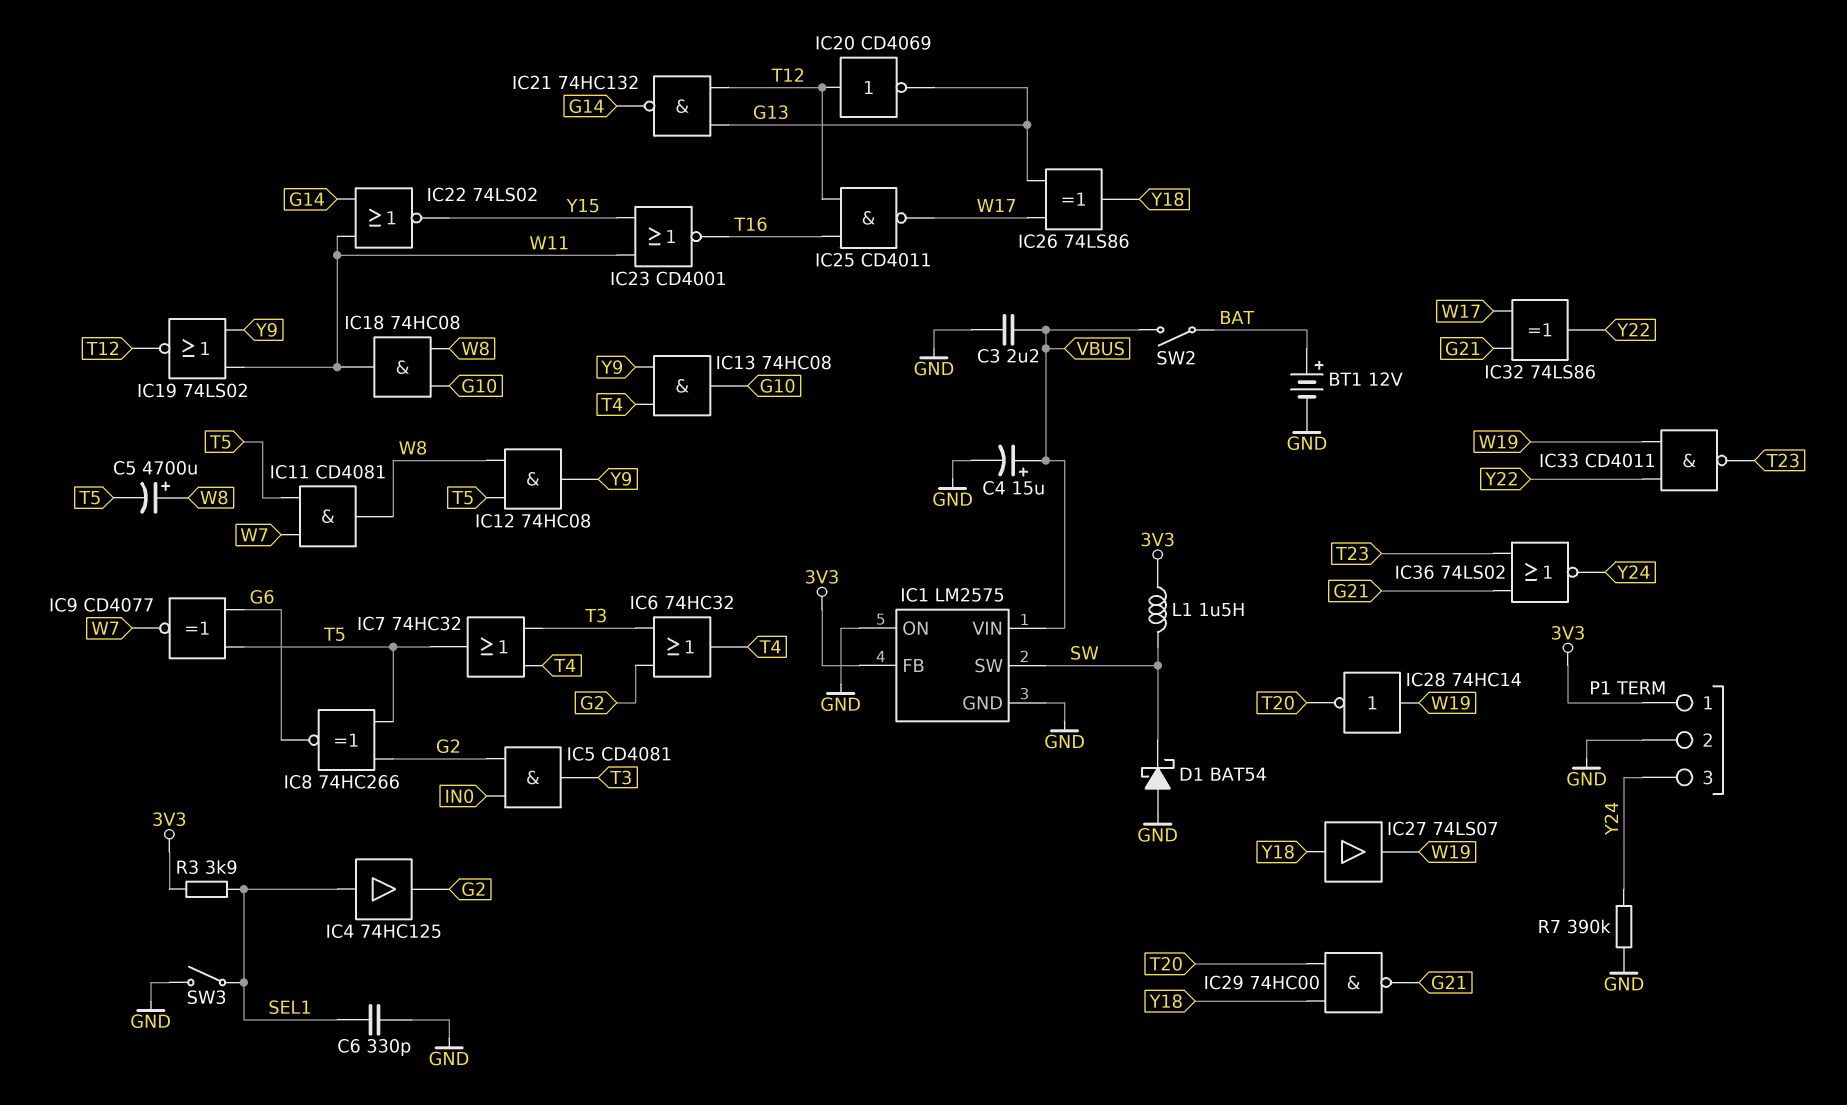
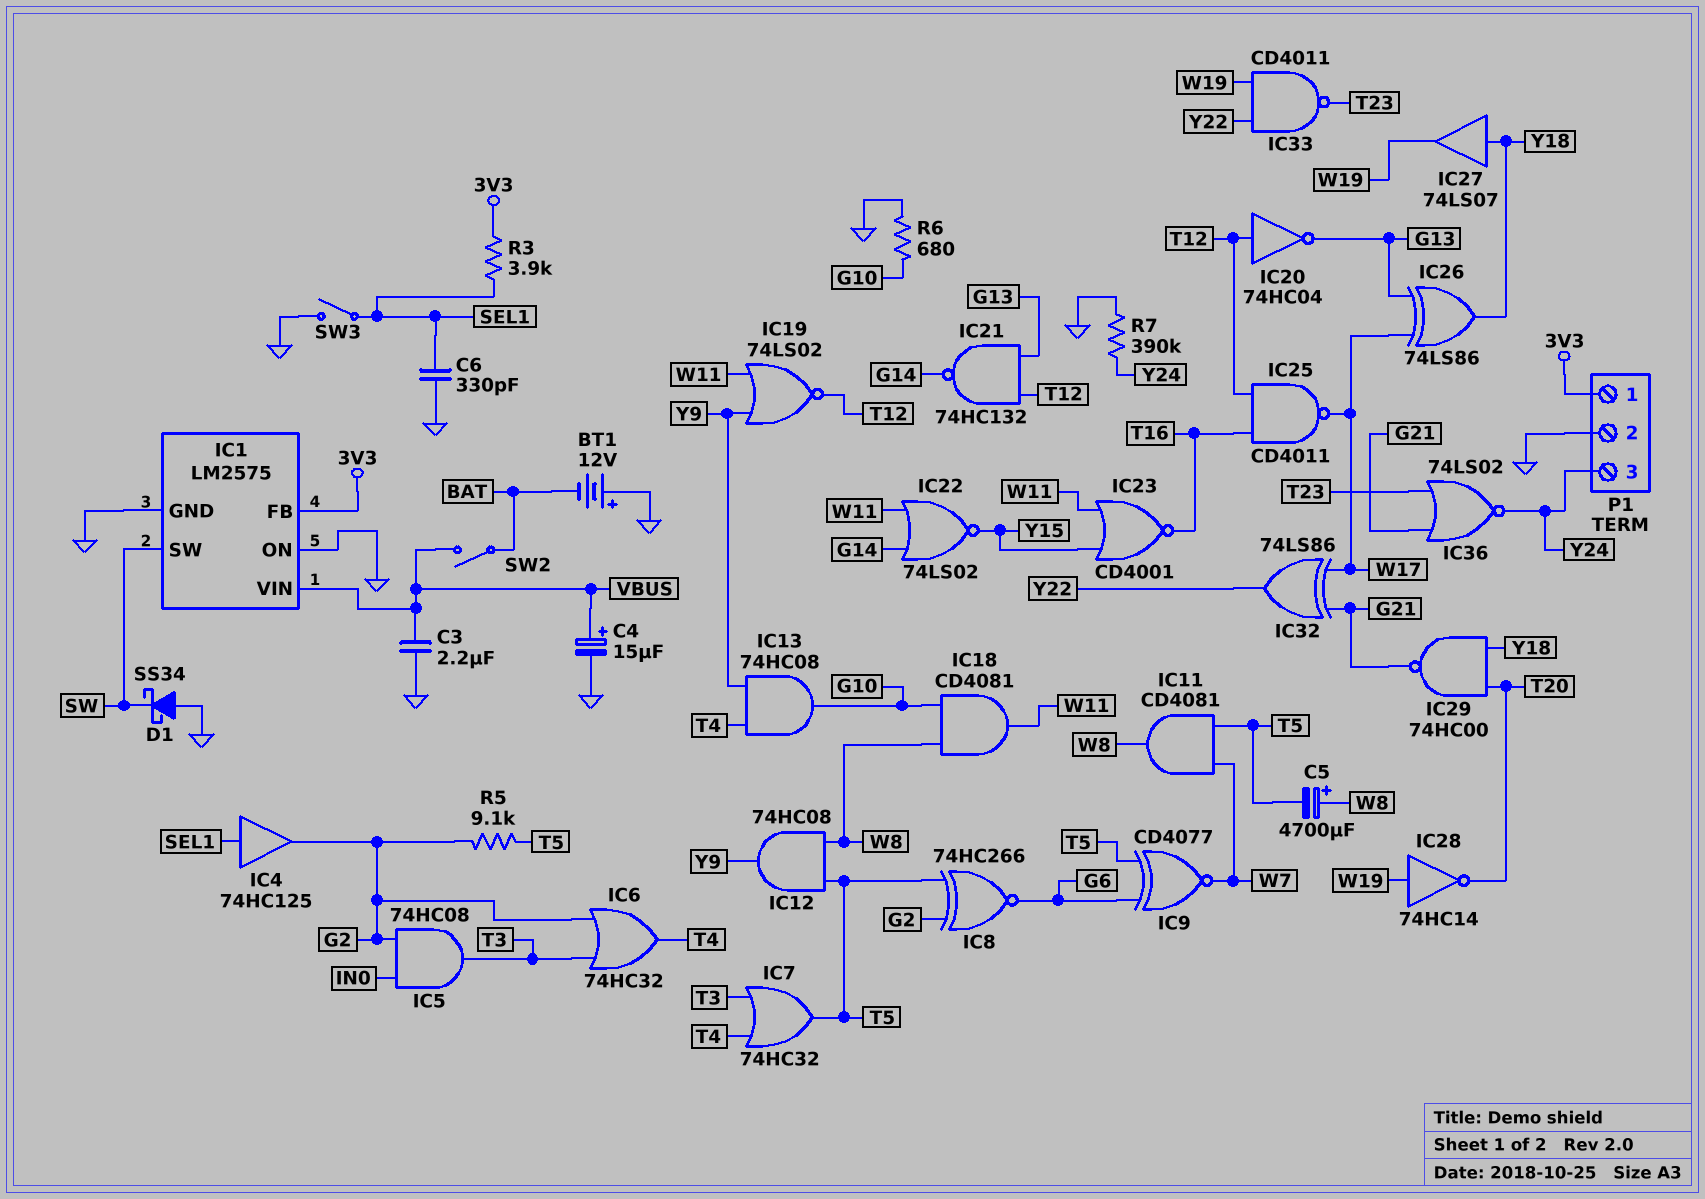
BT1: 12V (plus BAT, minus GND) -> 12V (plus GND, minus BAT)
D1: schottky BAT54 (A GND, K SW) -> schottky SS34 (A GND, K SW)
IC5: AND CD4081 (in G2, in IN0, out T3) -> AND 74HC08 (in G2, in IN0, out T3)
IC18: AND 74HC08 (in G10, in W8, out W11) -> AND CD4081 (in G10, in W8, out W11)
IC20: NOT CD4069 (in T12, out G13) -> NOT 74HC04 (in T12, out G13)
L1: 1.5uH (3V3, SW) -> none
R5: none -> 9.1k (G2, T5)
R6: none -> 680 (G10, GND)

